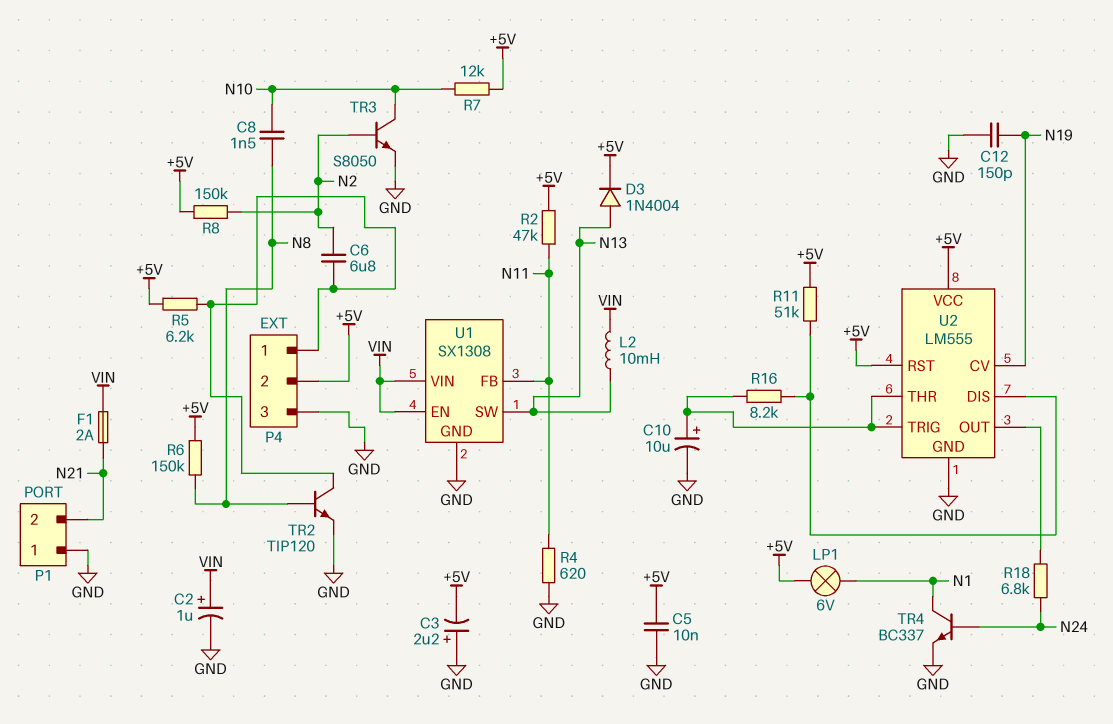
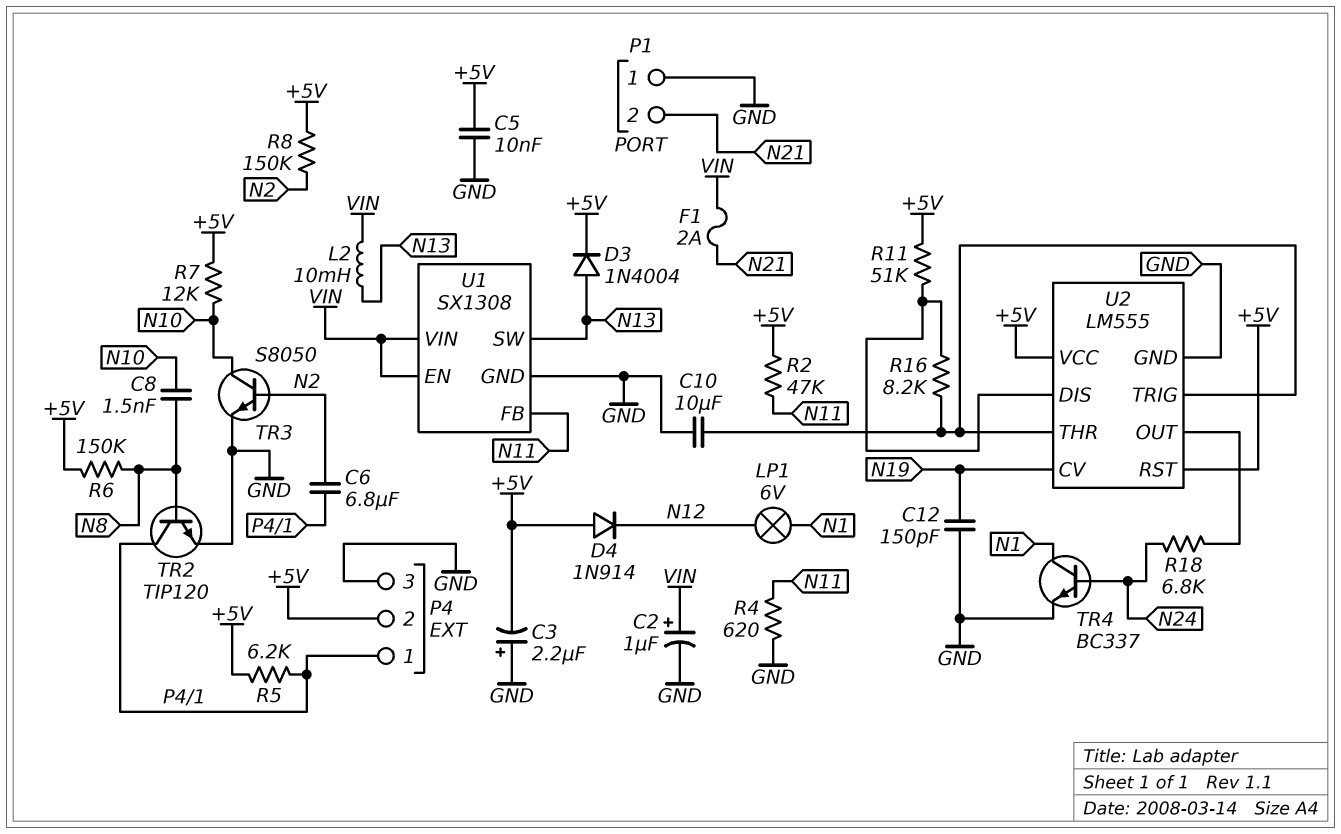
C10: 10uF (plus U2/THR, minus GND) -> 10uF (GND, U2/THR)
D4: none -> diode 1N914 (A +5V, K N12)
LP1: lamp 6V (+5V, N1) -> lamp 6V (N1, N12)

